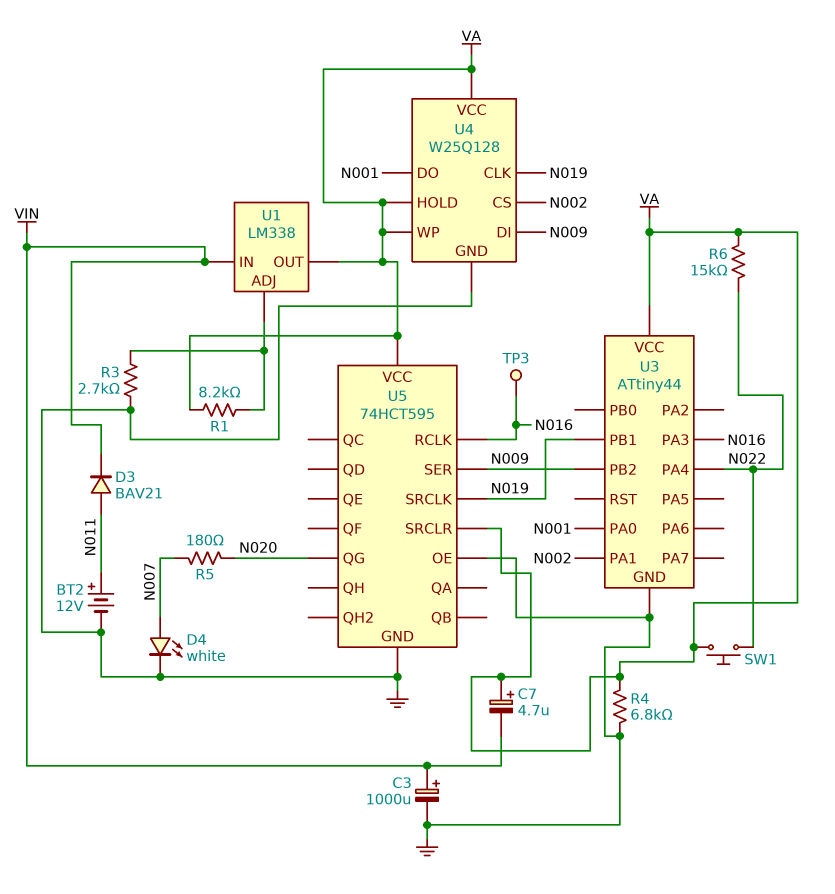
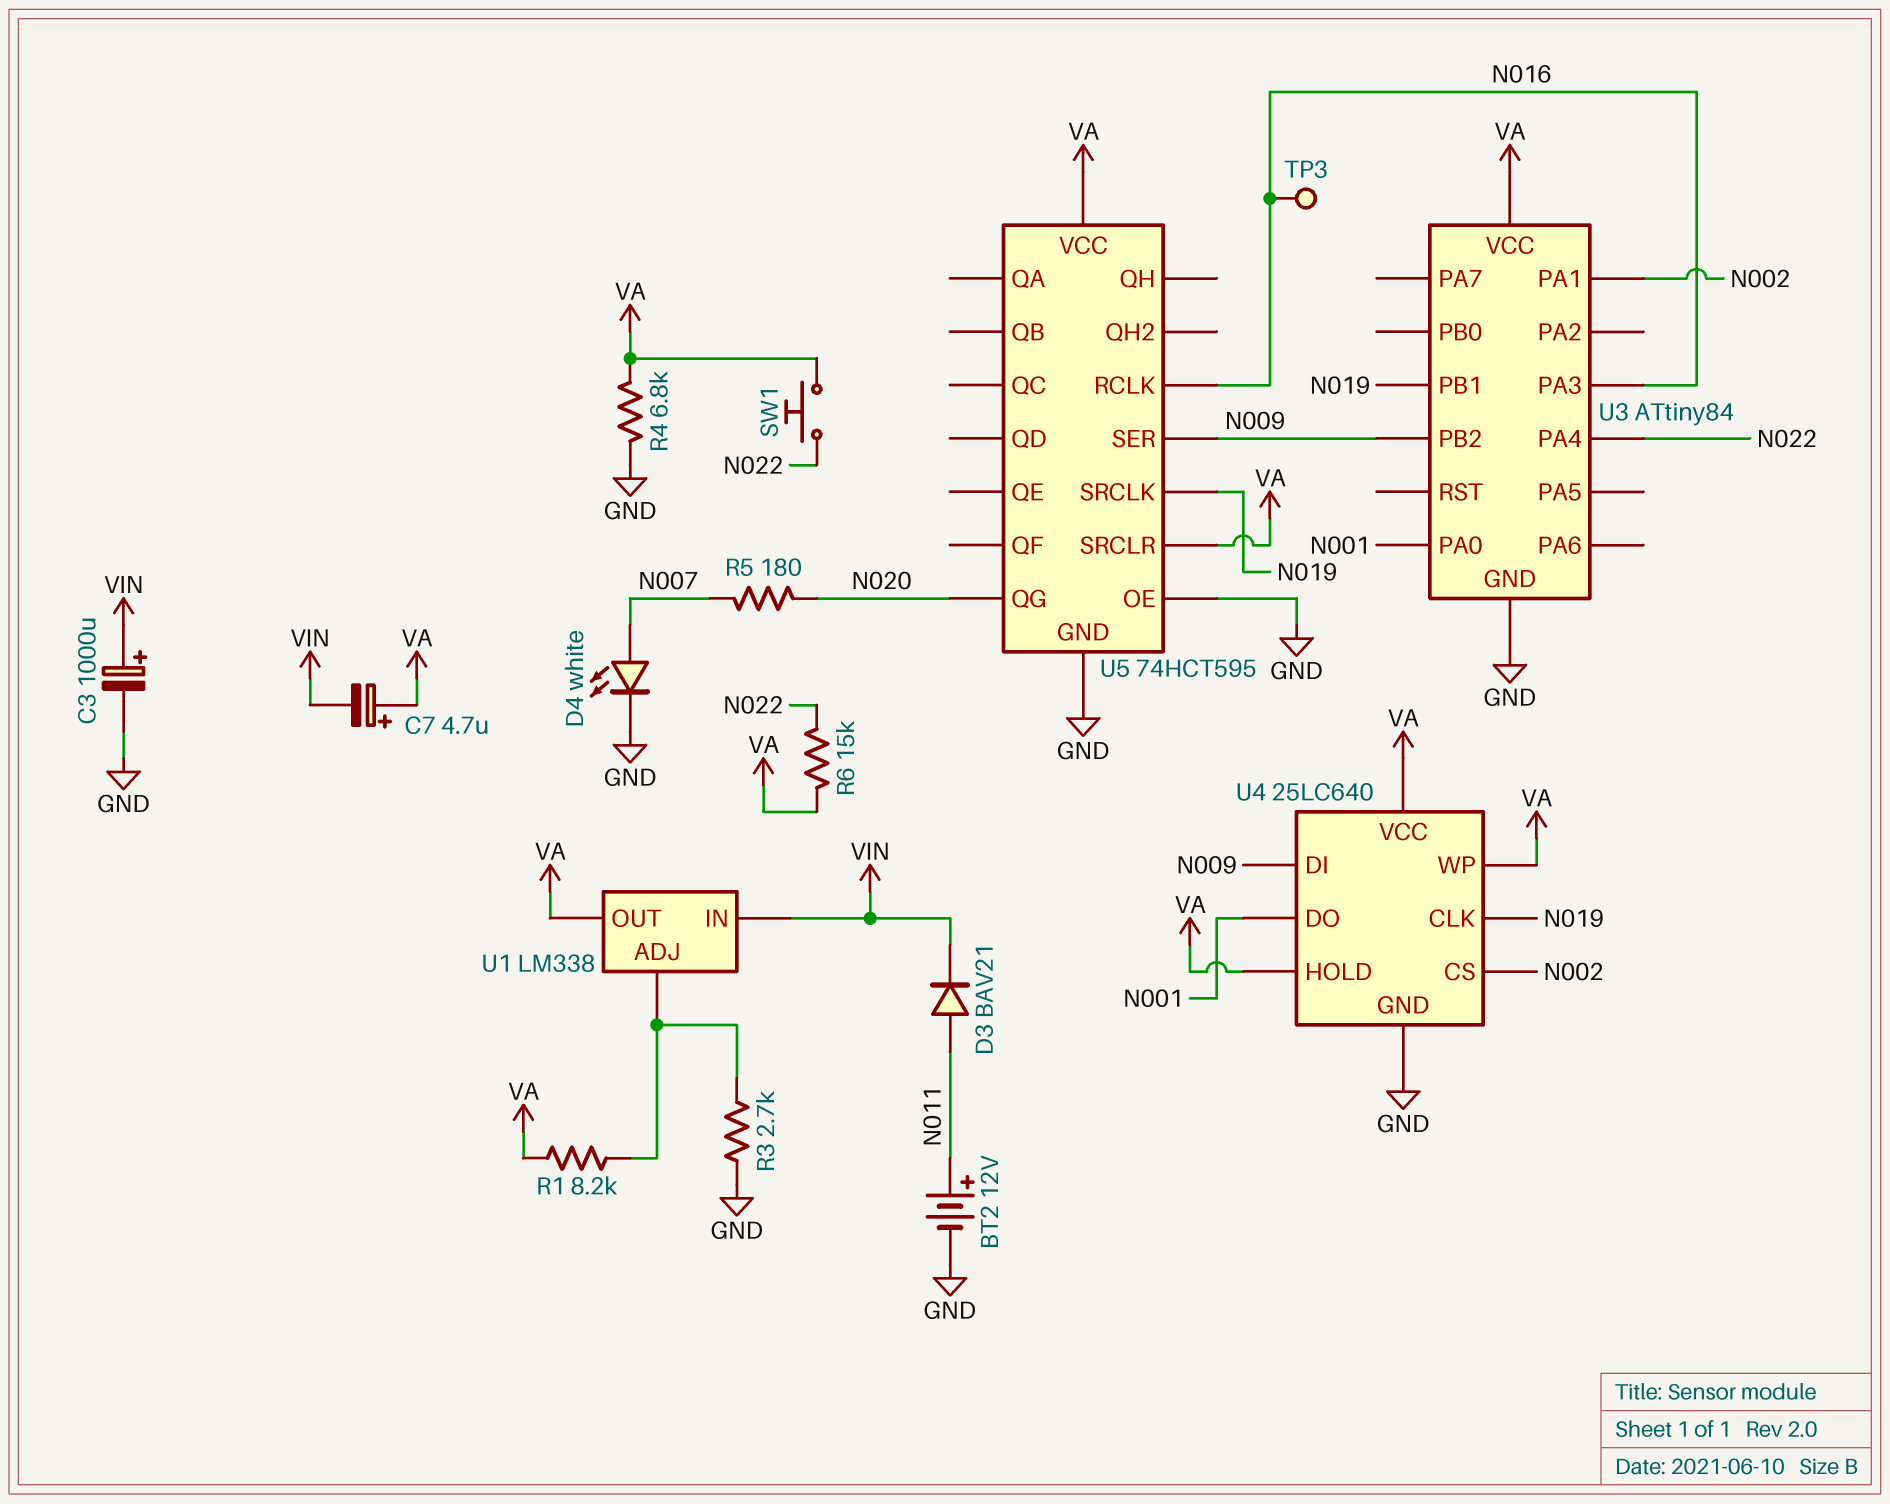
U3: ATtiny44 -> ATtiny84
U4: W25Q128 -> 25LC640

